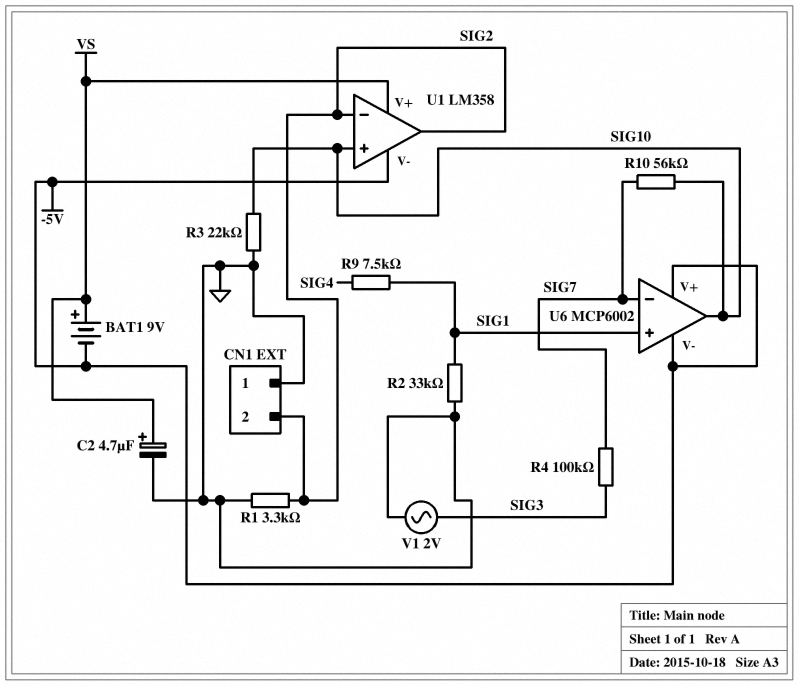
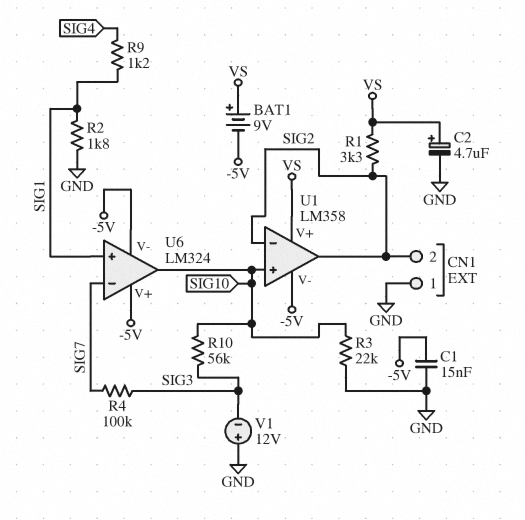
C1: none -> 15nF (-5V, GND)
R1: 3.3k (GND, SIG2) -> 3.3k (SIG2, VS)
R2: 33k (GND, SIG1) -> 1.8k (GND, SIG1)
R9: 7.5k (SIG1, SIG4) -> 1.2k (SIG1, SIG4)
R10: 56k (SIG7, SIG10) -> 56k (SIG3, SIG10)
U6: MCP6002 -> LM324
V1: AC 2V (GND, SIG3) -> 12V (plus GND, minus SIG3)

